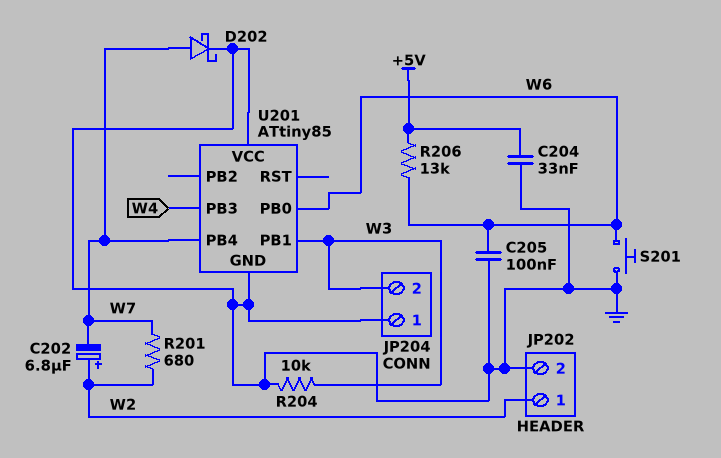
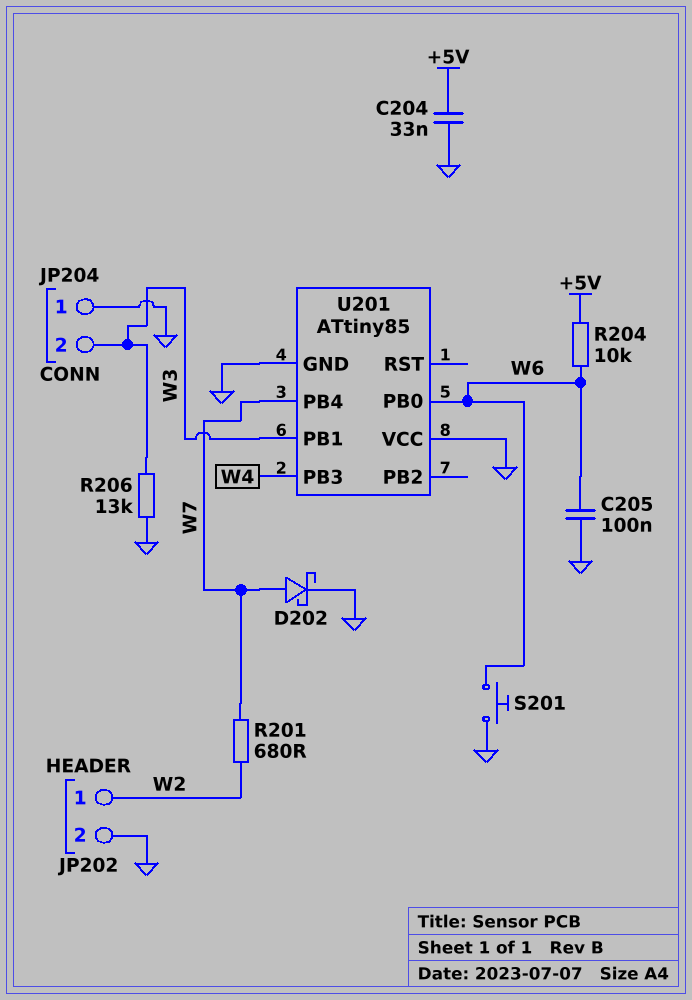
C202: 6.8uF (plus W2, minus W7) -> none
R204: 10k (GND, W3) -> 10k (+5V, W6)
R206: 13k (+5V, W6) -> 13k (GND, W3)

